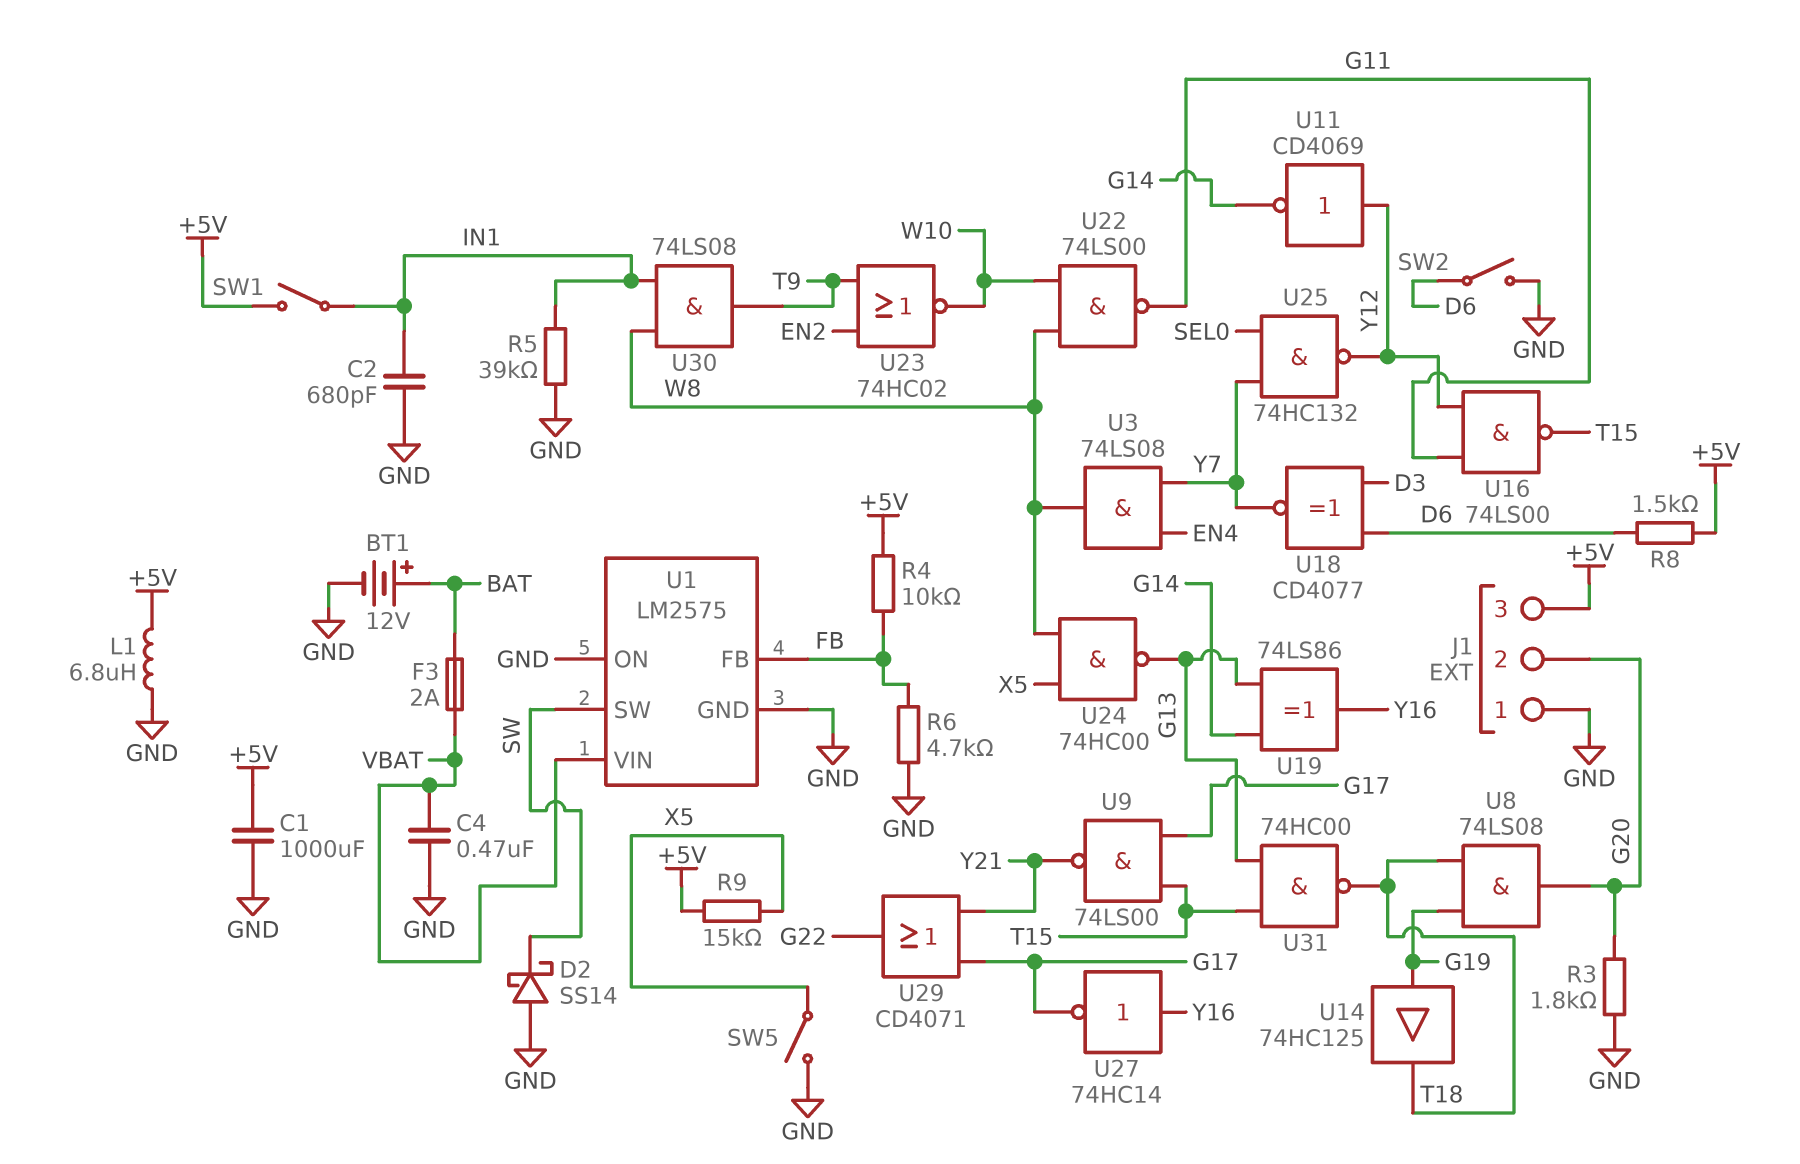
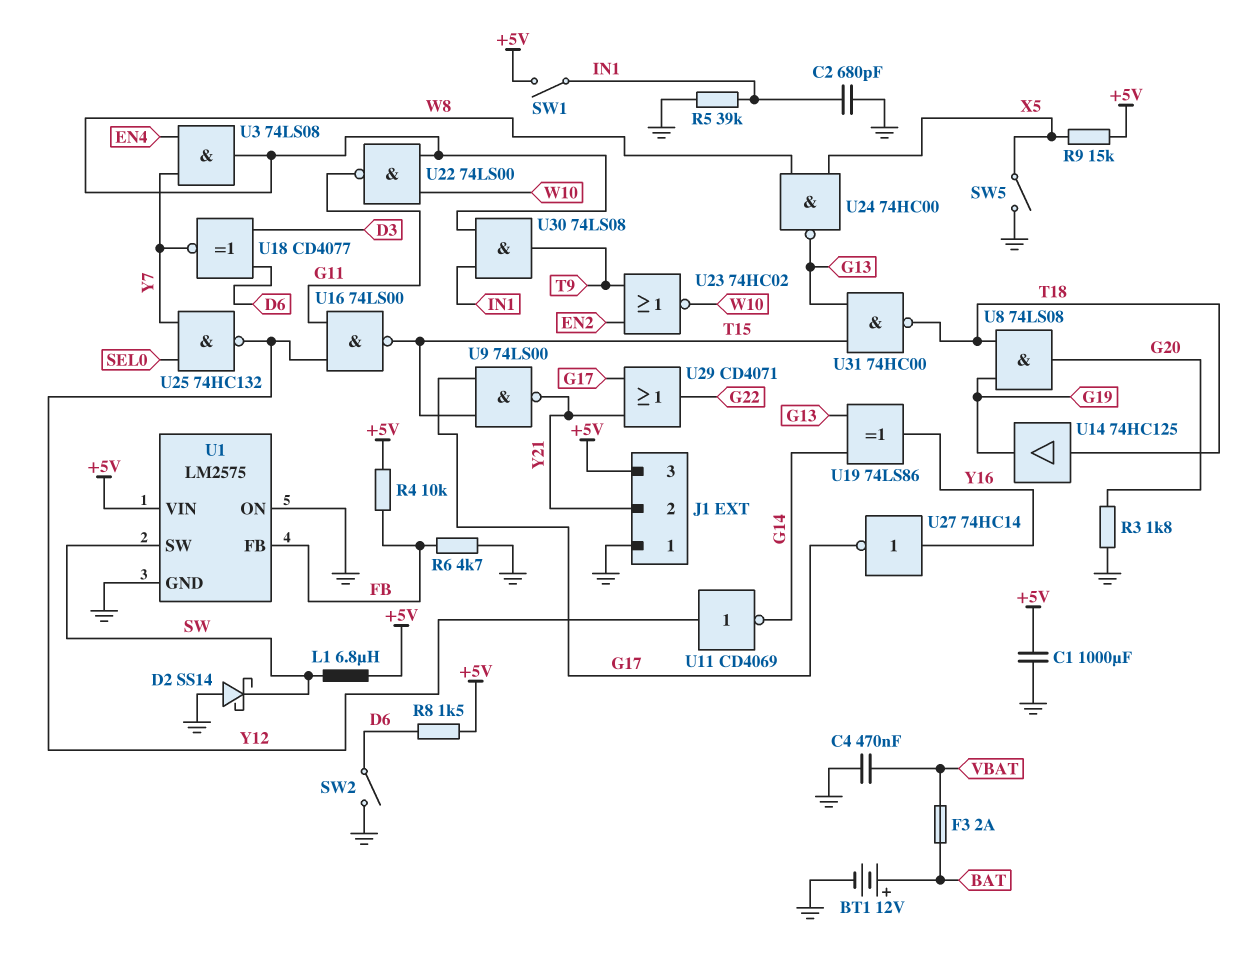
J1 pin 2: G20 -> Y21
L1: 6.8uH (+5V, GND) -> 6.8uH (+5V, SW)
U1 pin VIN: VBAT -> +5V
U14: buffer 74HC125 (in G19, out T18) -> buffer 74HC125 (in T18, out G19)

